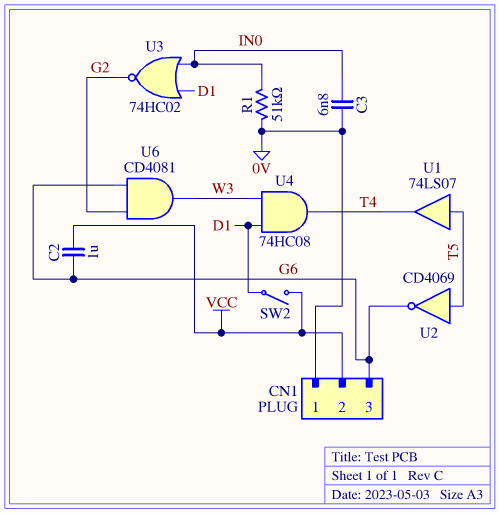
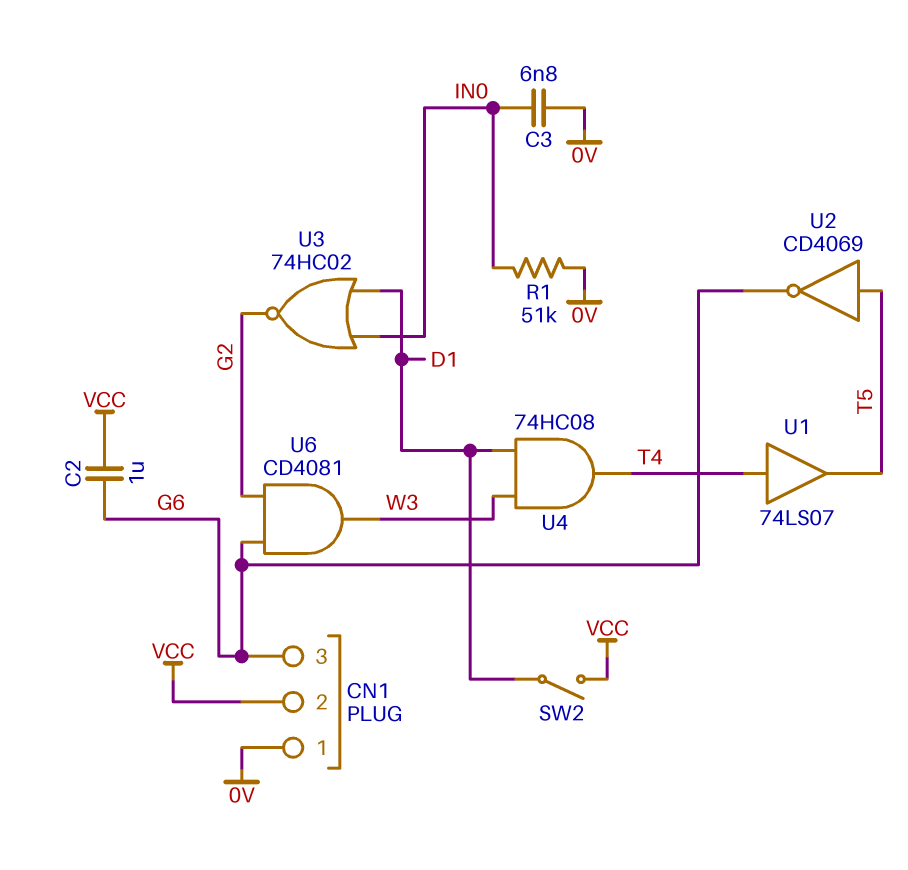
U1: buffer 74LS07 (in T5, out T4) -> buffer 74LS07 (in T4, out T5)

